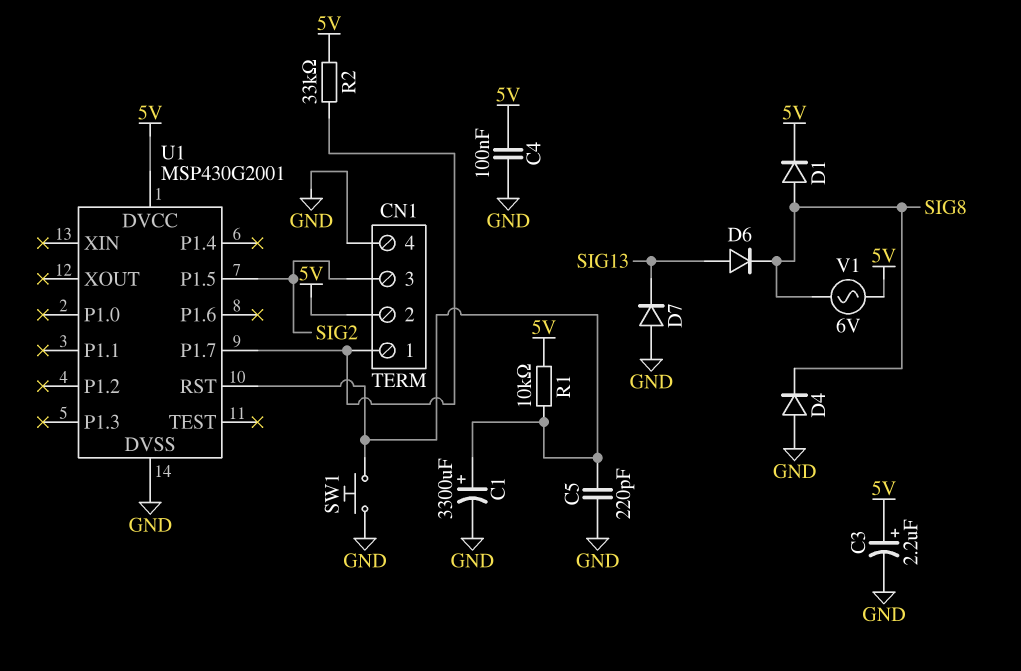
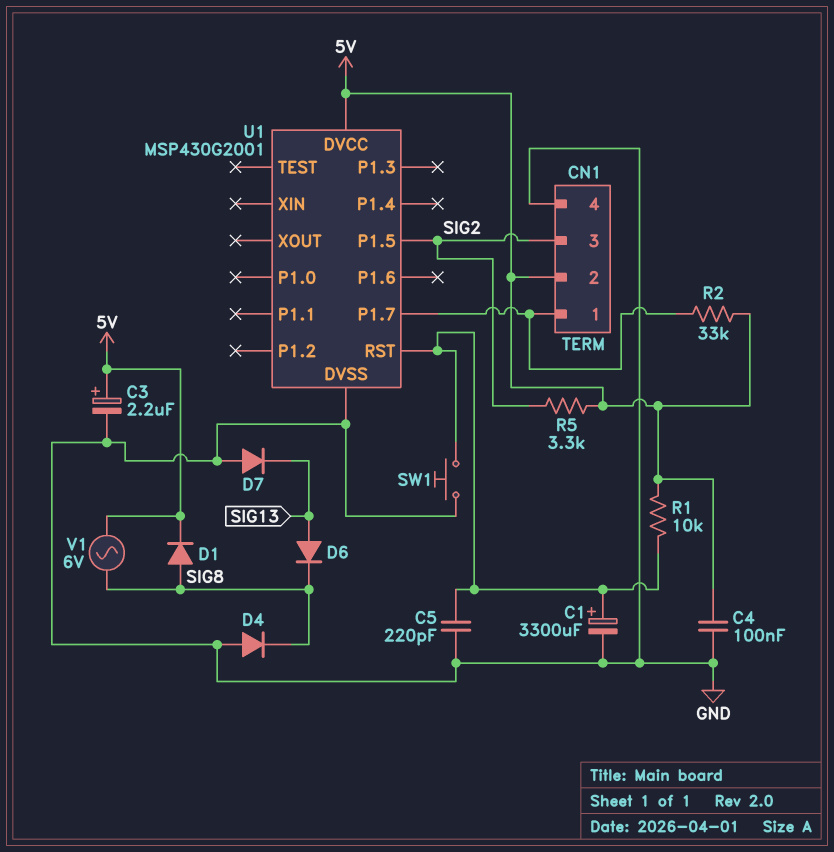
R5: none -> 3.3k (5V, SIG2)

